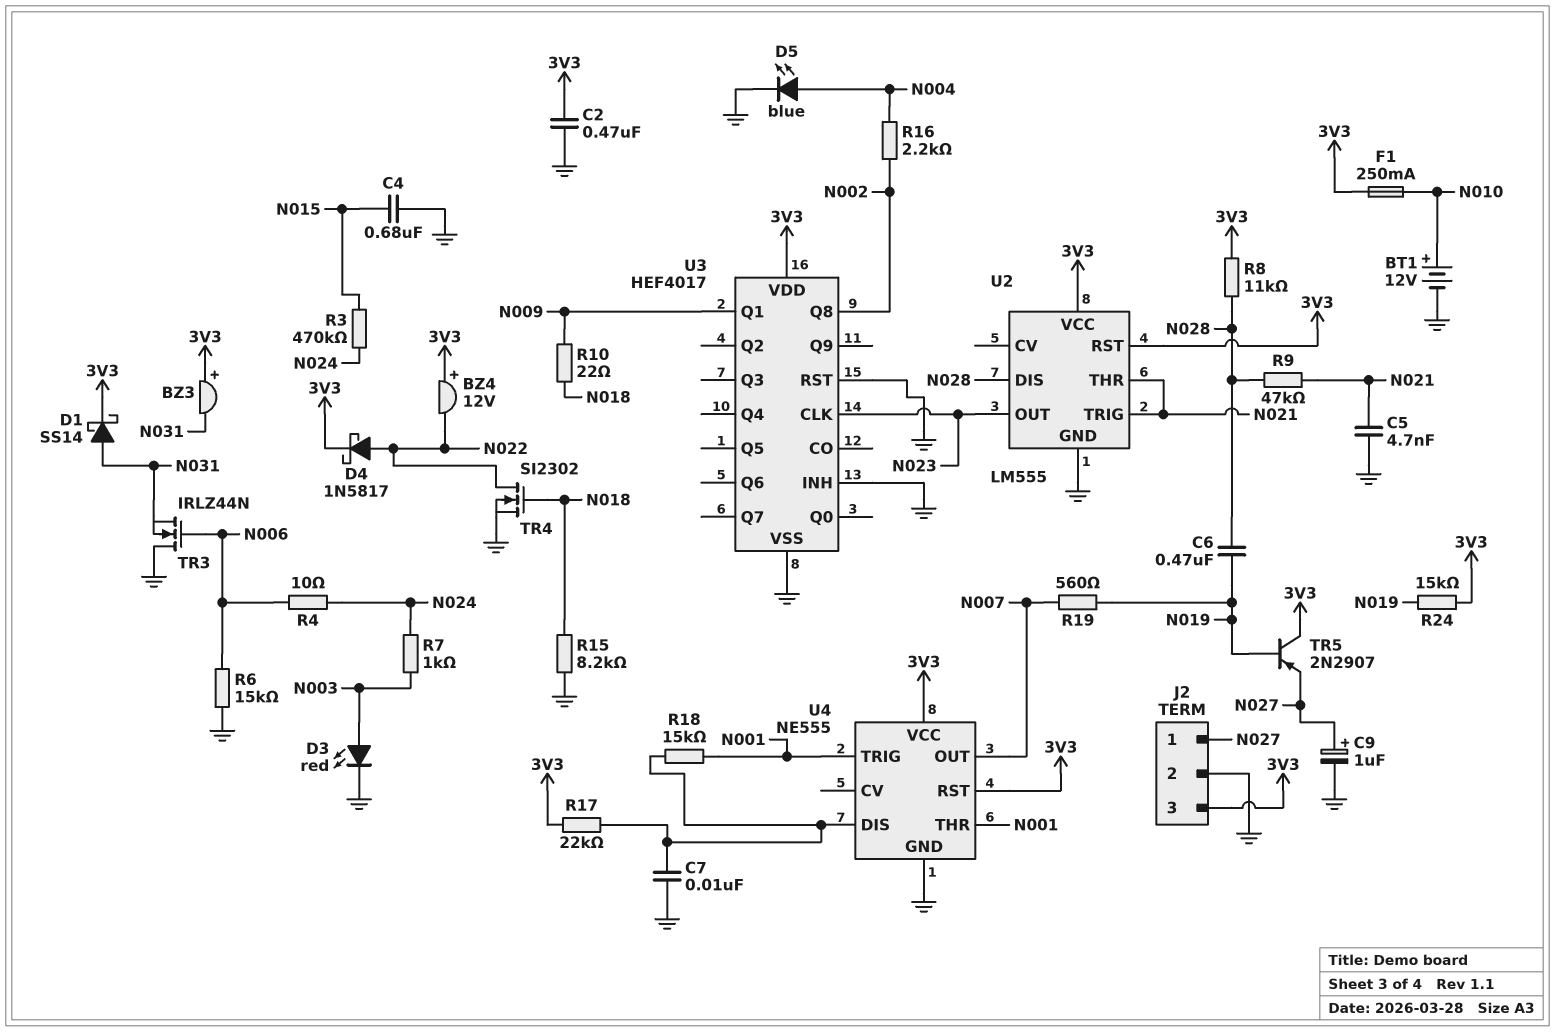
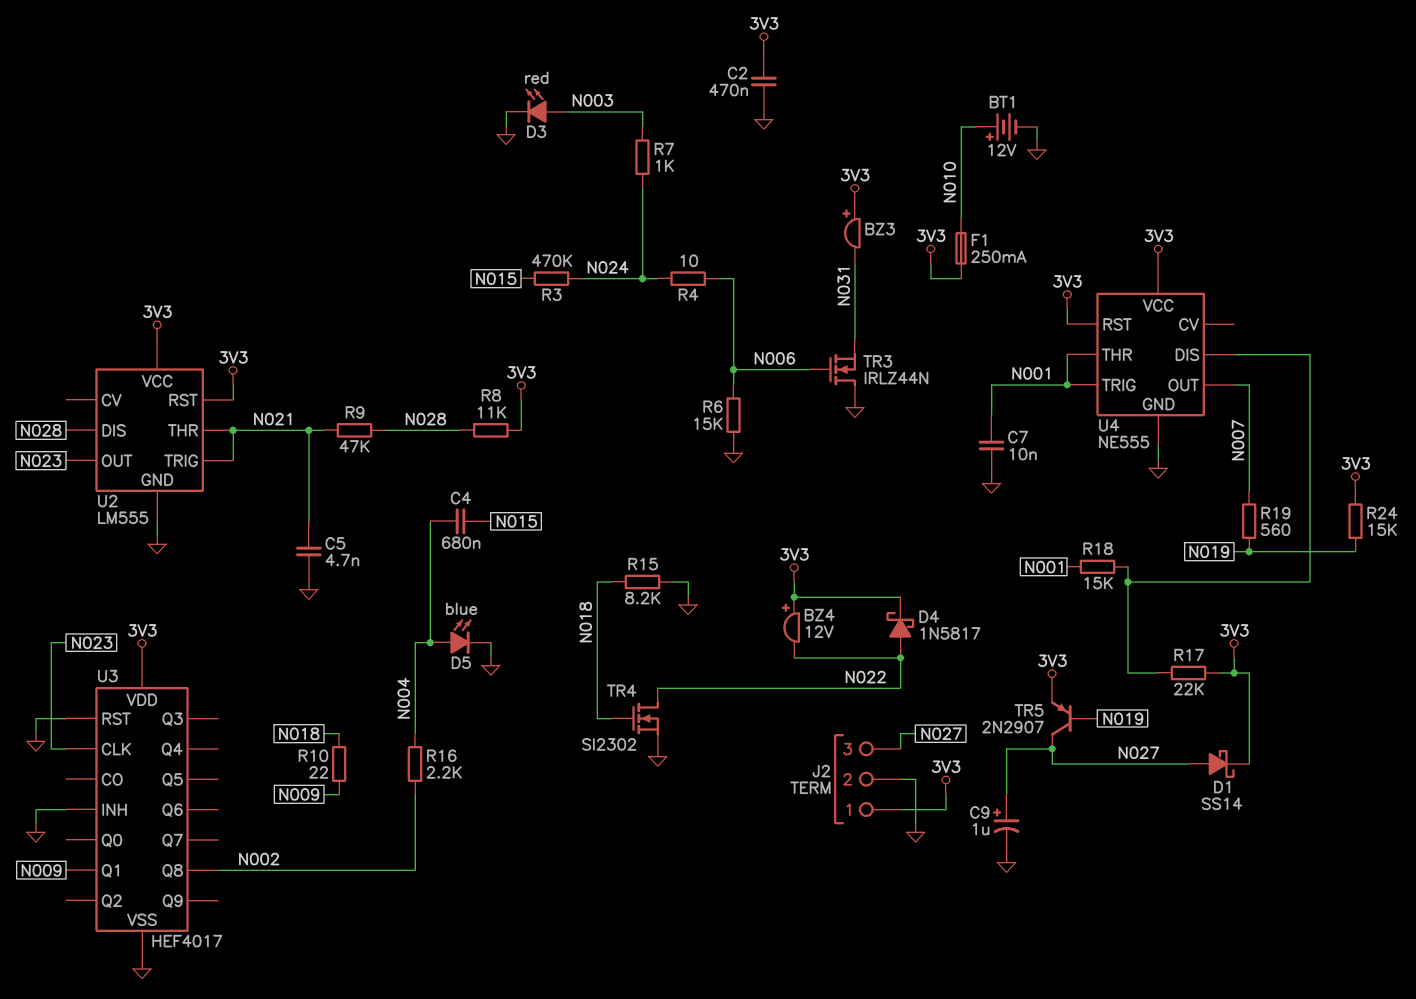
C4: 680nF (GND, N015) -> 680nF (N004, N015)
C6: 470nF (N019, N028) -> none
C7: 10nF (GND, U4/DIS) -> 10nF (GND, N001)
D1: schottky SS14 (A N031, K 3V3) -> schottky SS14 (A N027, K 3V3)
J2 pin 1: N027 -> 3V3
J2 pin 3: 3V3 -> N027
TR5: PNP 2N2907 (B N019, C 3V3, E N027) -> PNP 2N2907 (B N019, C N027, E 3V3)

